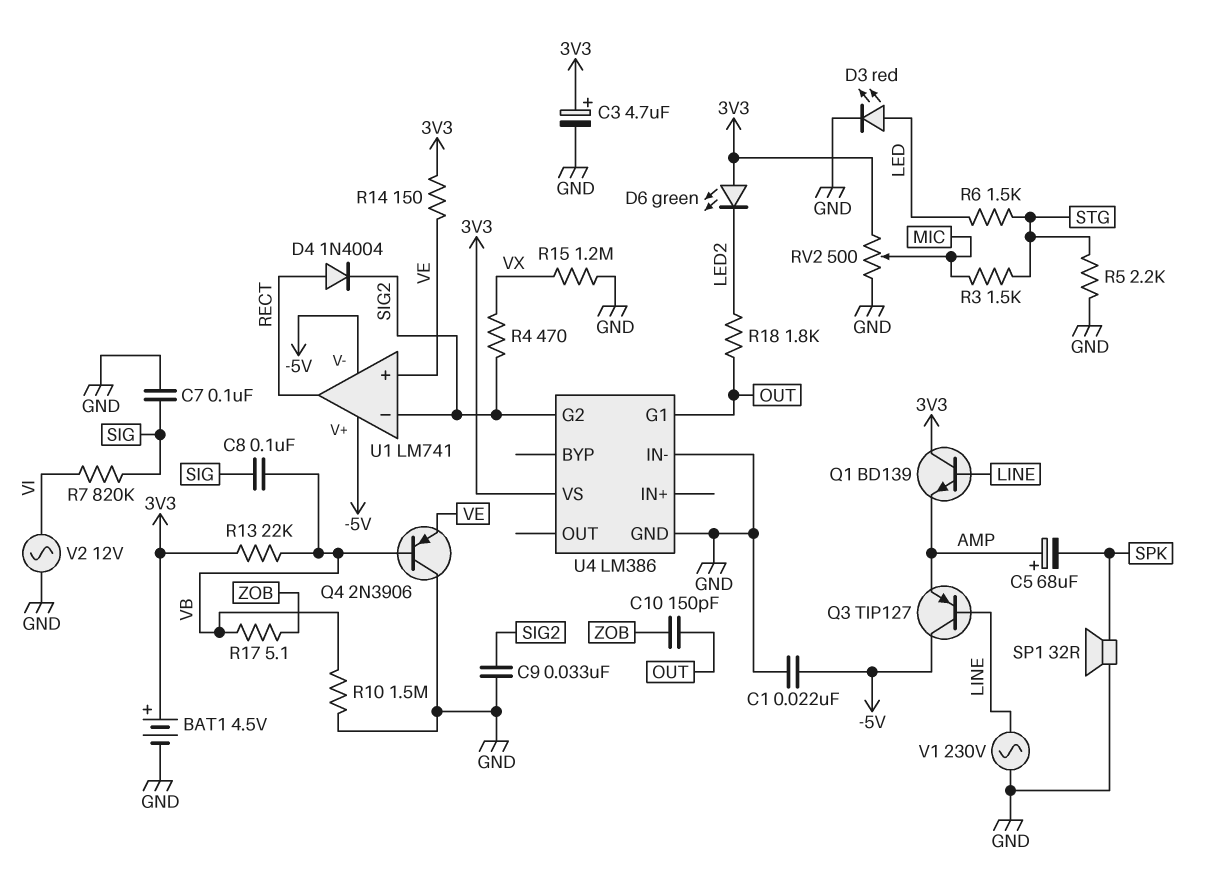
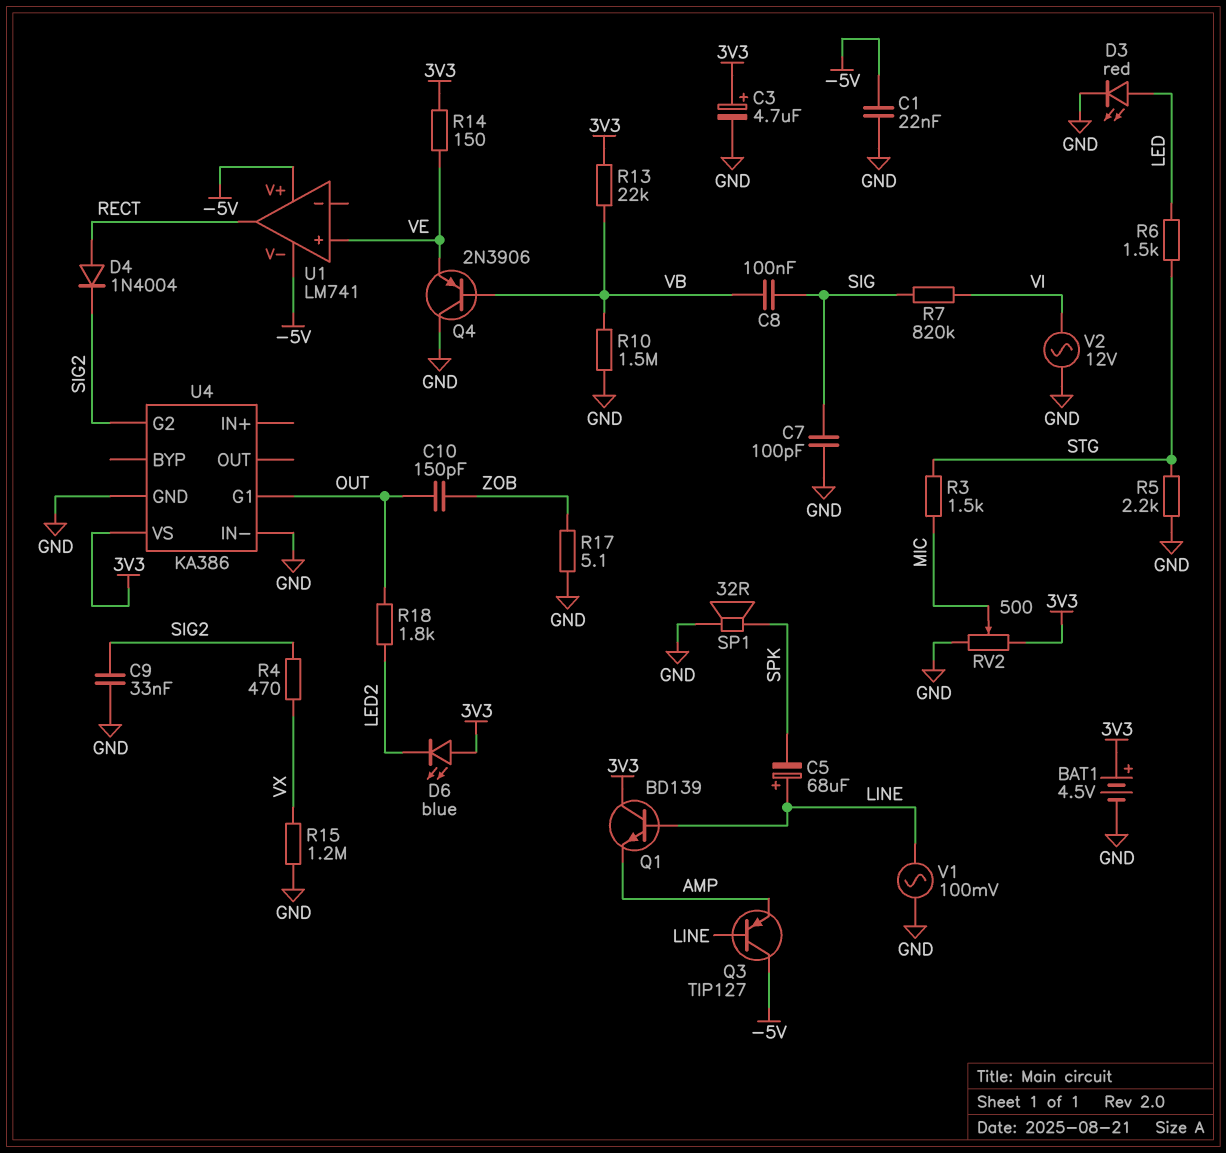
C5: 68uF (plus AMP, minus SPK) -> 68uF (plus LINE, minus SPK)
C7: 100nF (GND, SIG) -> 100pF (GND, SIG)
D6: LED green (A 3V3, K LED2) -> LED blue (A 3V3, K LED2)
R17: 5.1 (VB, ZOB) -> 5.1 (GND, ZOB)
U1 pin in-: SIG2 -> none
U4: LM386 -> KA386
V1: AC 230V (GND, LINE) -> AC 100mV (GND, LINE)

